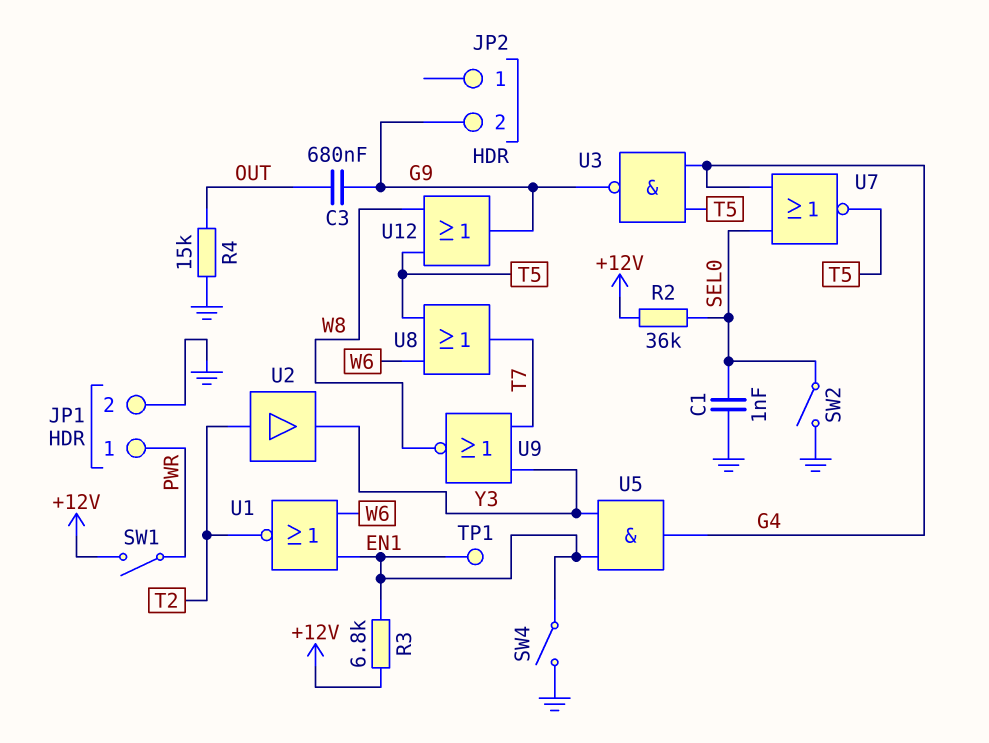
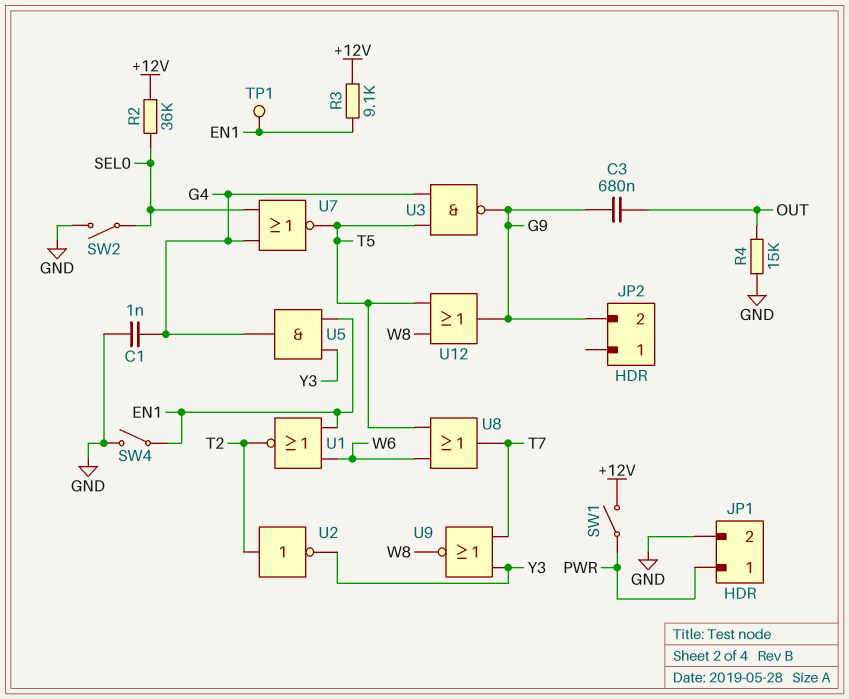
C1: 1nF (GND, SEL0) -> 1nF (G4, GND)
R3: 6.8k (+12V, EN1) -> 9.1k (+12V, EN1)
U2: buffer (in T2, out Y3) -> NOT (in T2, out Y3)

